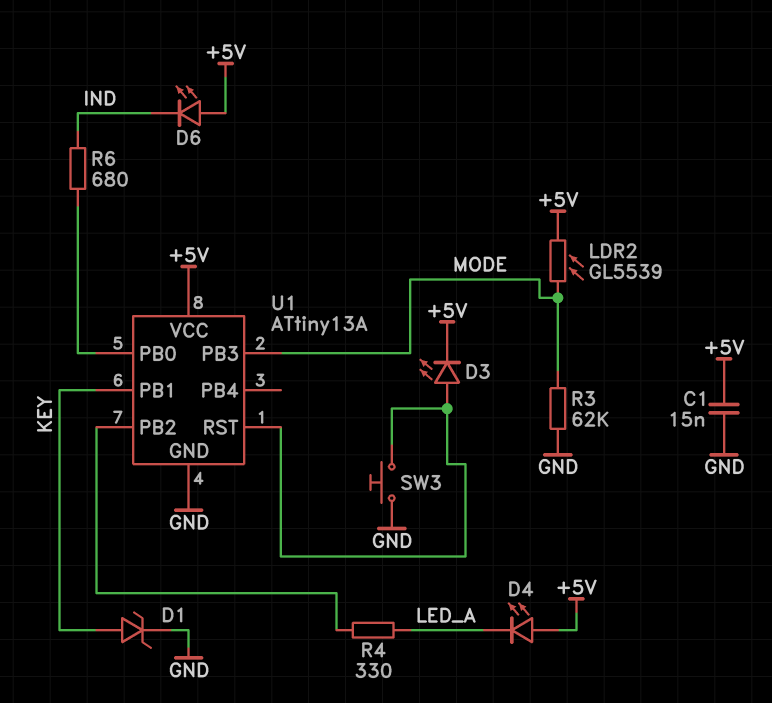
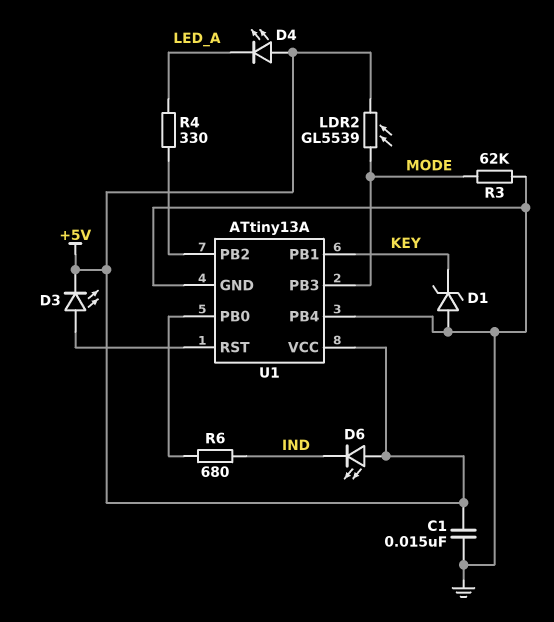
D1: zener (A KEY, K GND) -> zener (A GND, K KEY)
SW3: button (GND, U1/RST) -> none
U1 pin PB4: none -> GND

